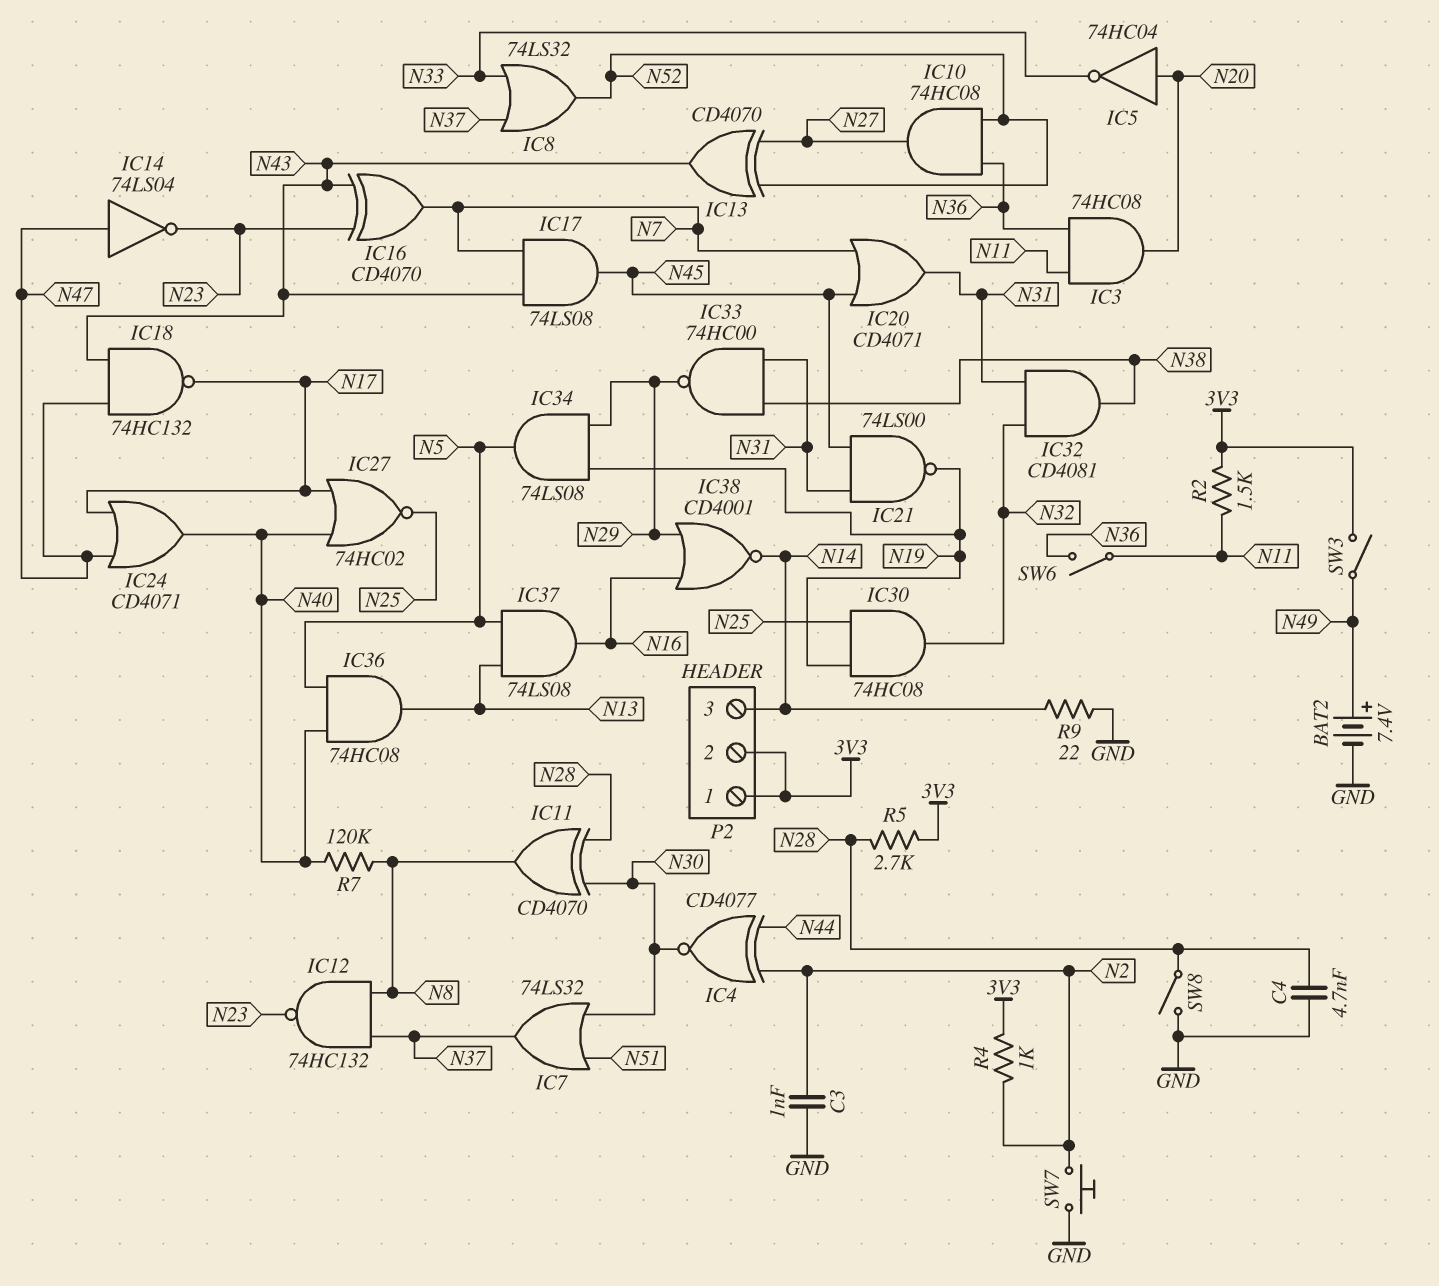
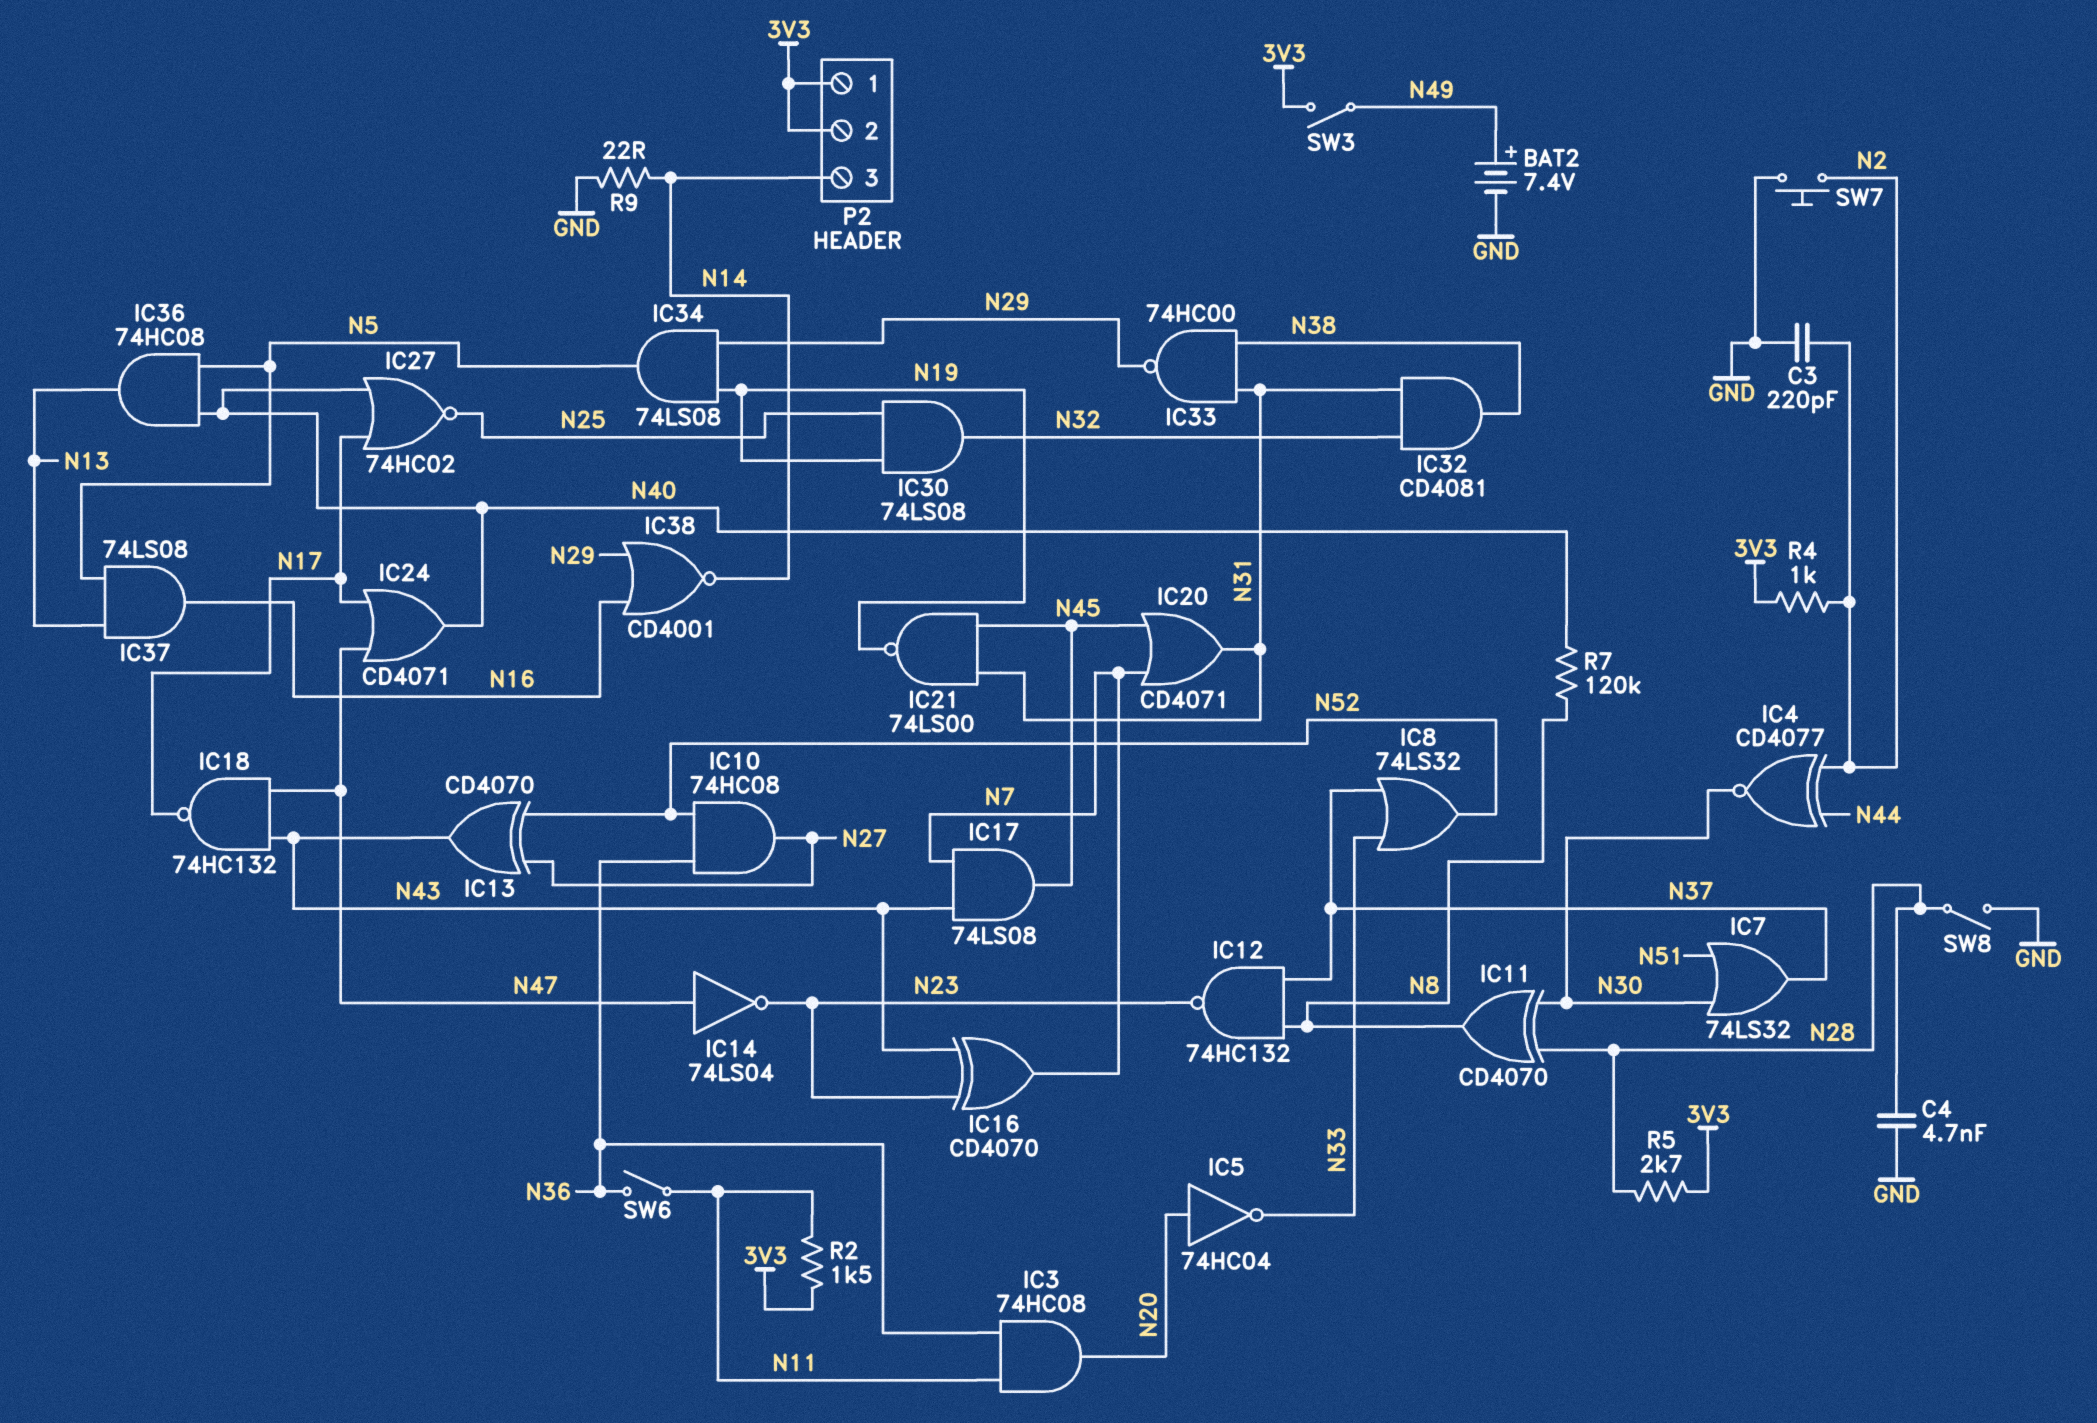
C3: 1nF (GND, N2) -> 220pF (GND, N2)
IC30: AND 74HC08 (in N19, in N25, out N32) -> AND 74LS08 (in N19, in N25, out N32)

